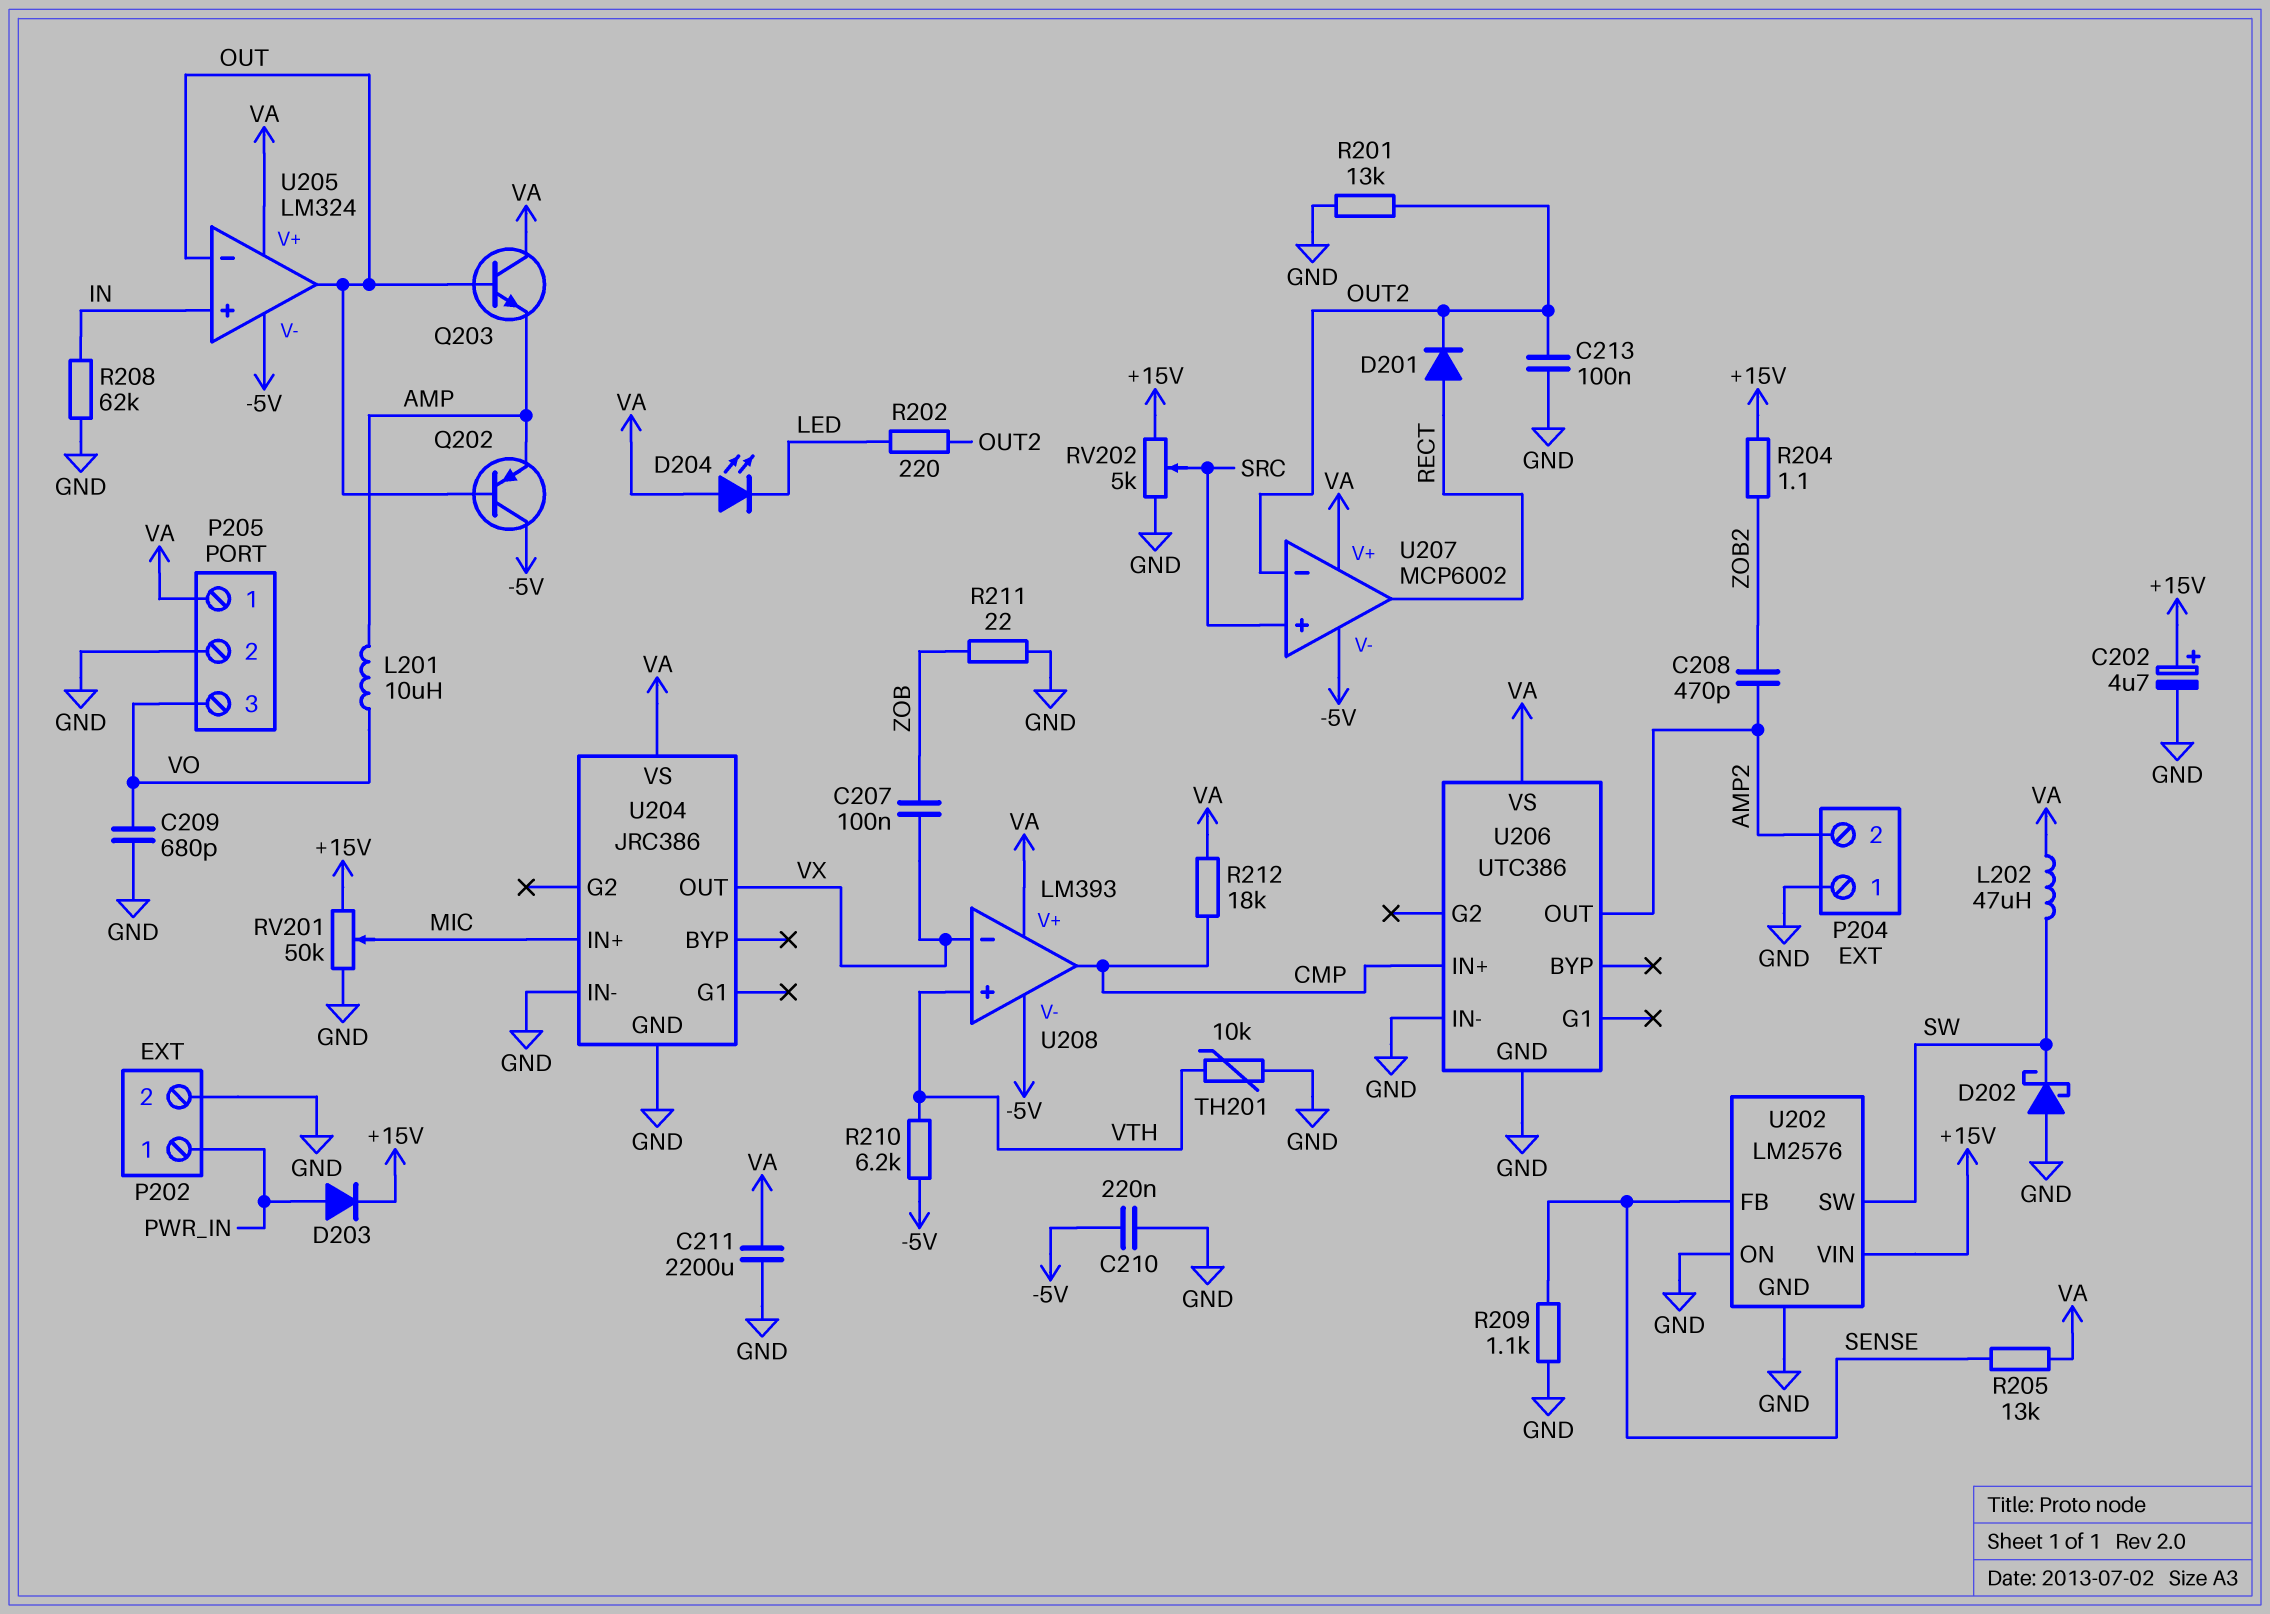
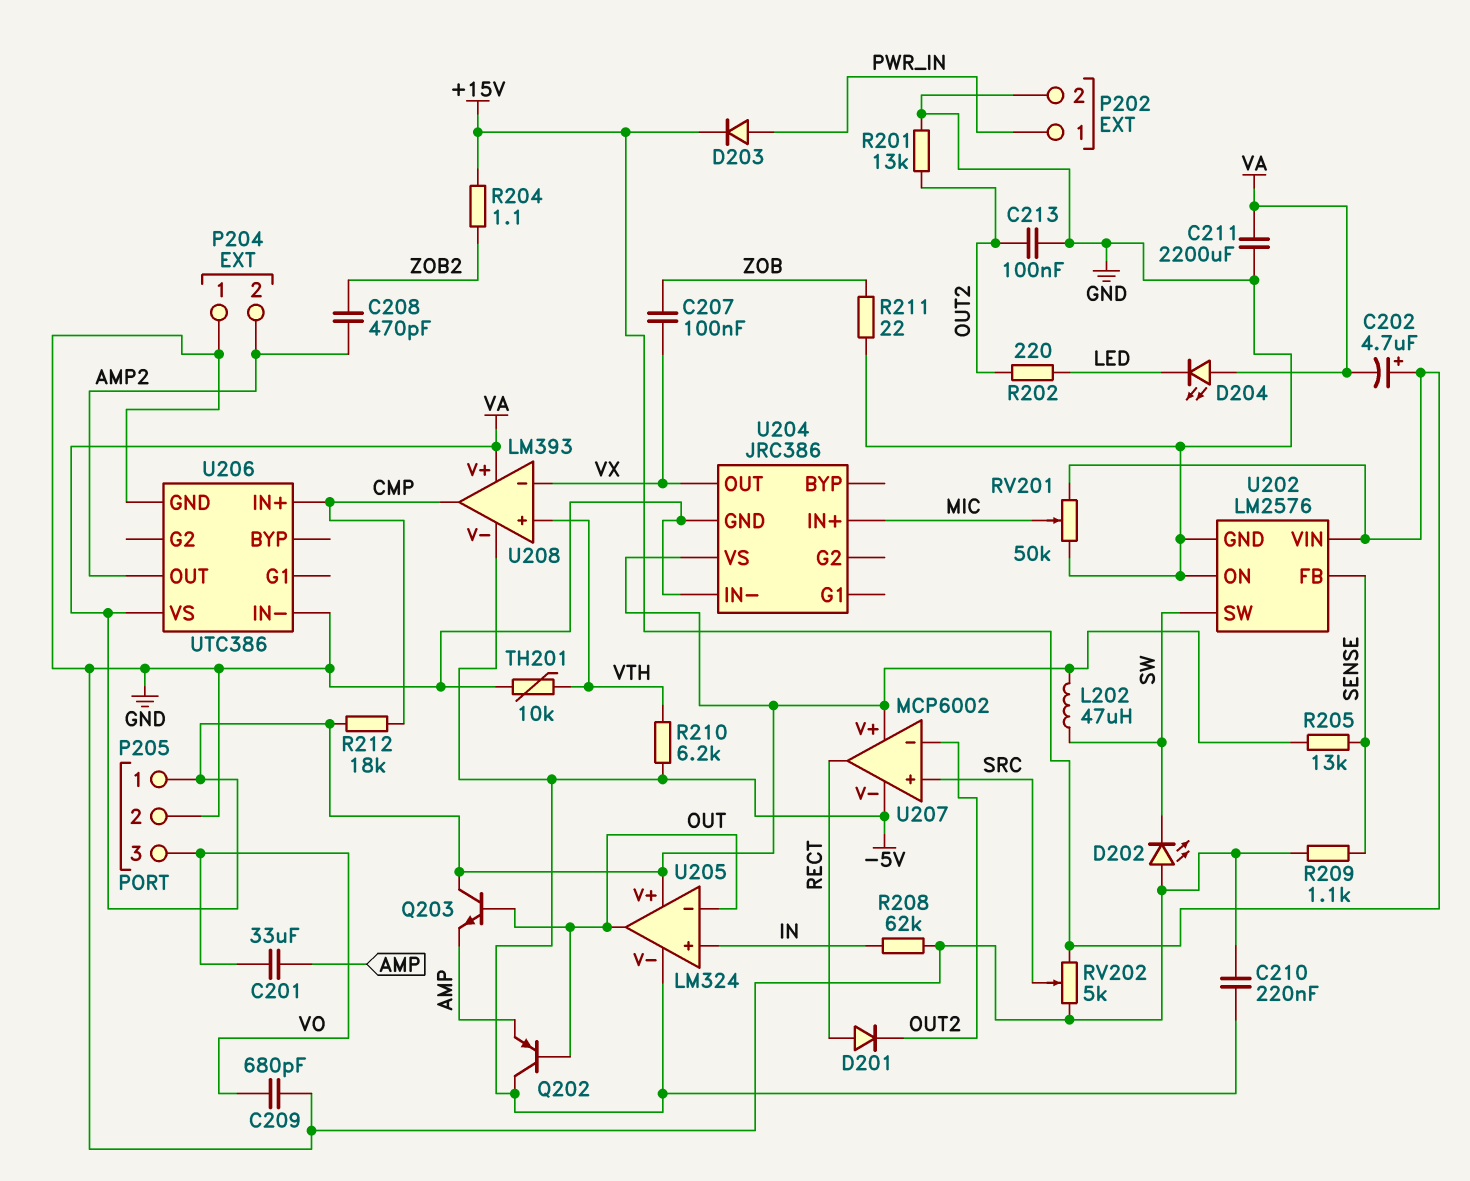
C201: none -> 33uF (AMP, VO)
C202: 4.7uF (plus +15V, minus GND) -> 4.7uF (plus +15V, minus VA)
D202: schottky (A GND, K SW) -> LED (A GND, K SW)
L201: 10uH (AMP, VO) -> none

